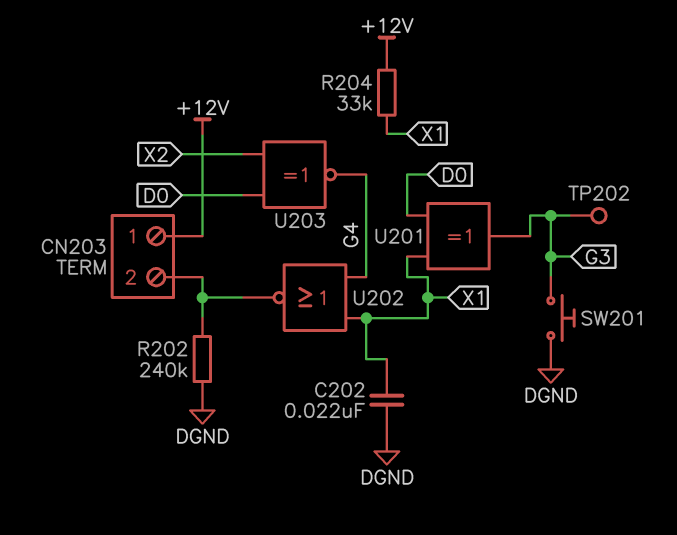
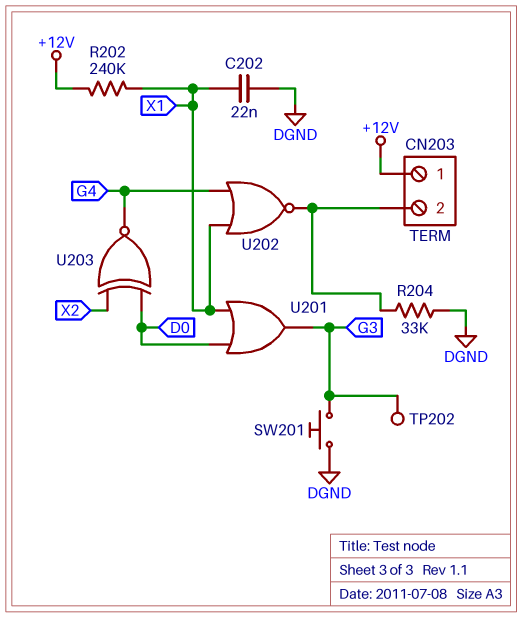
R202: 240k (CN203/2, DGND) -> 240k (+12V, X1)
R204: 33k (+12V, X1) -> 33k (CN203/2, DGND)
U201: XOR (in D0, in X1, out G3) -> OR (in D0, in X1, out G3)

